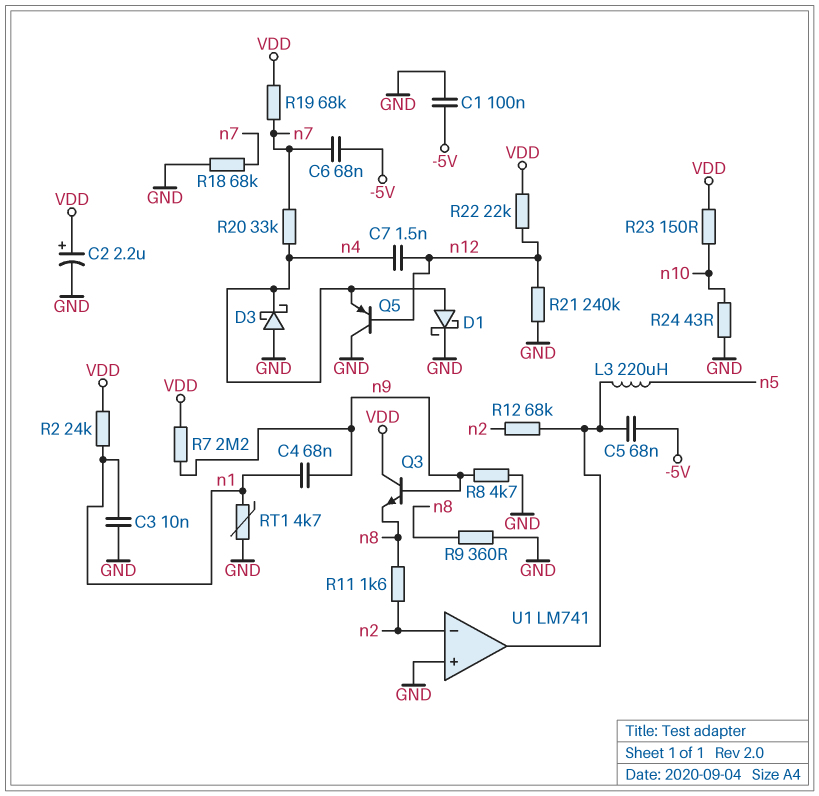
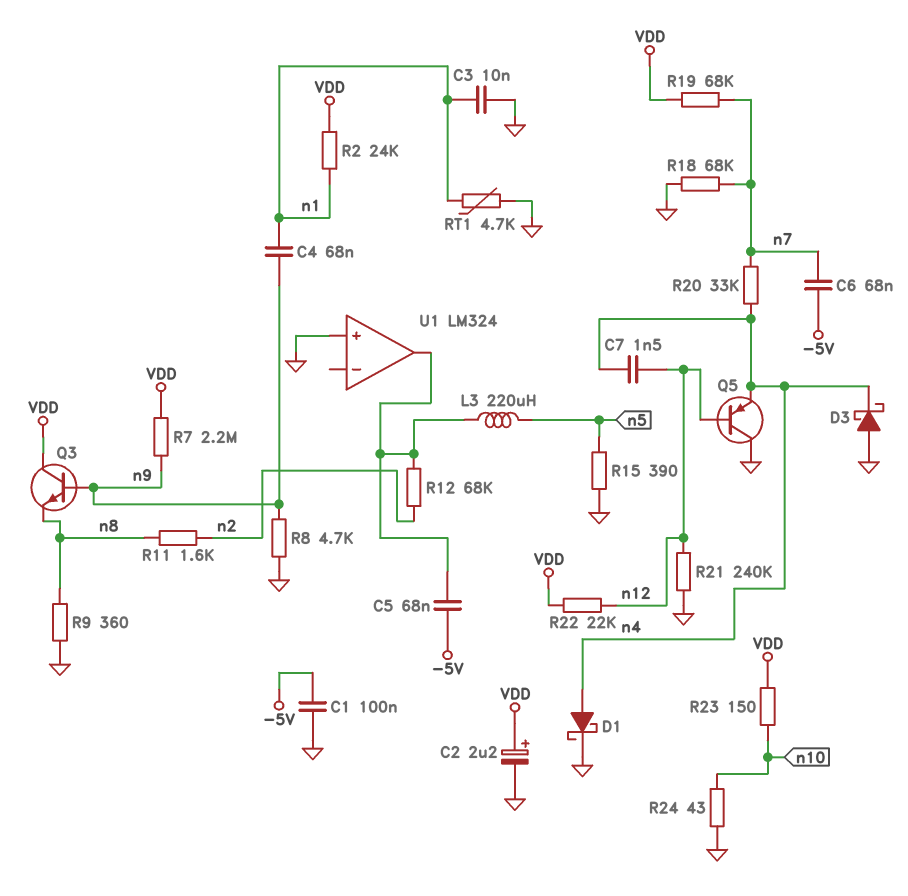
R15: none -> 390 (GND, n5)
U1: LM741 -> LM324
U1 pin in-: n2 -> none

